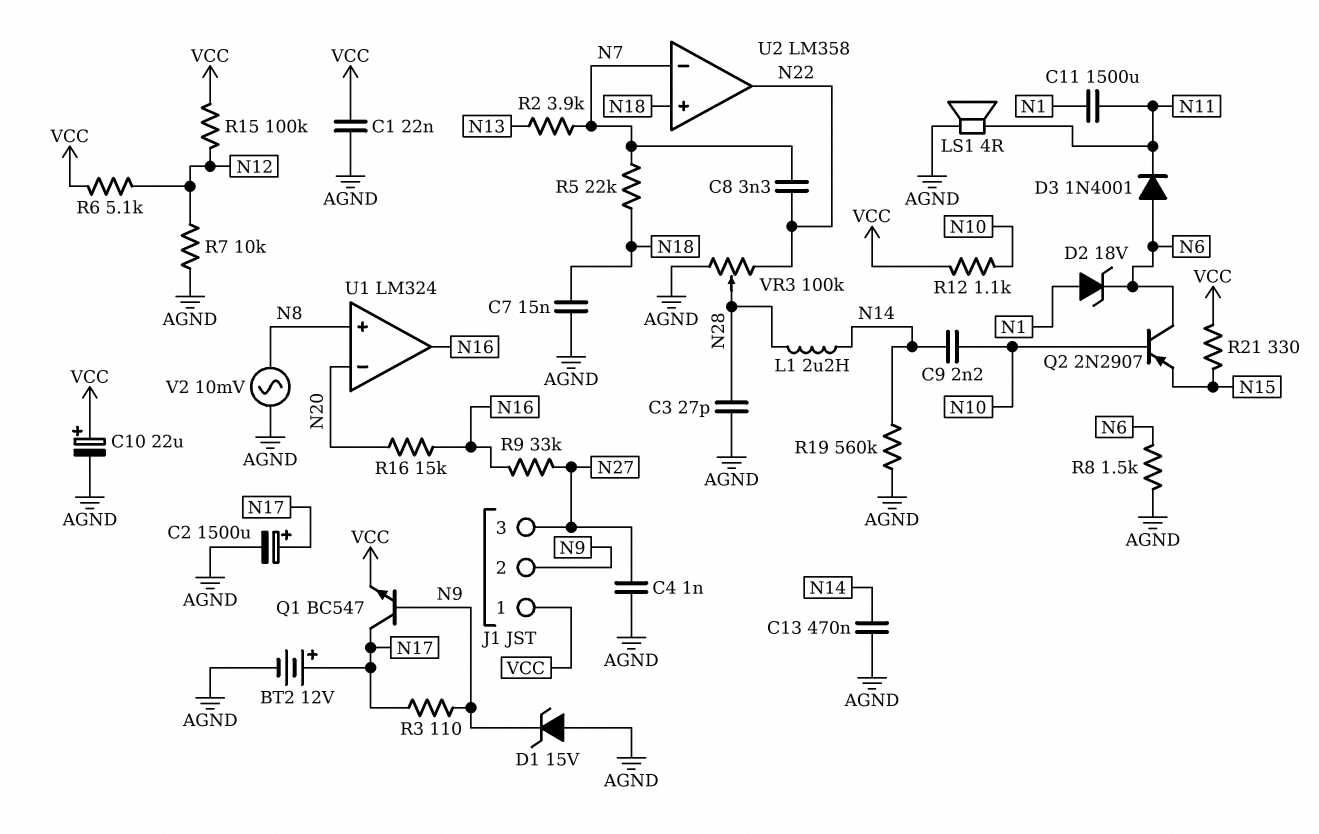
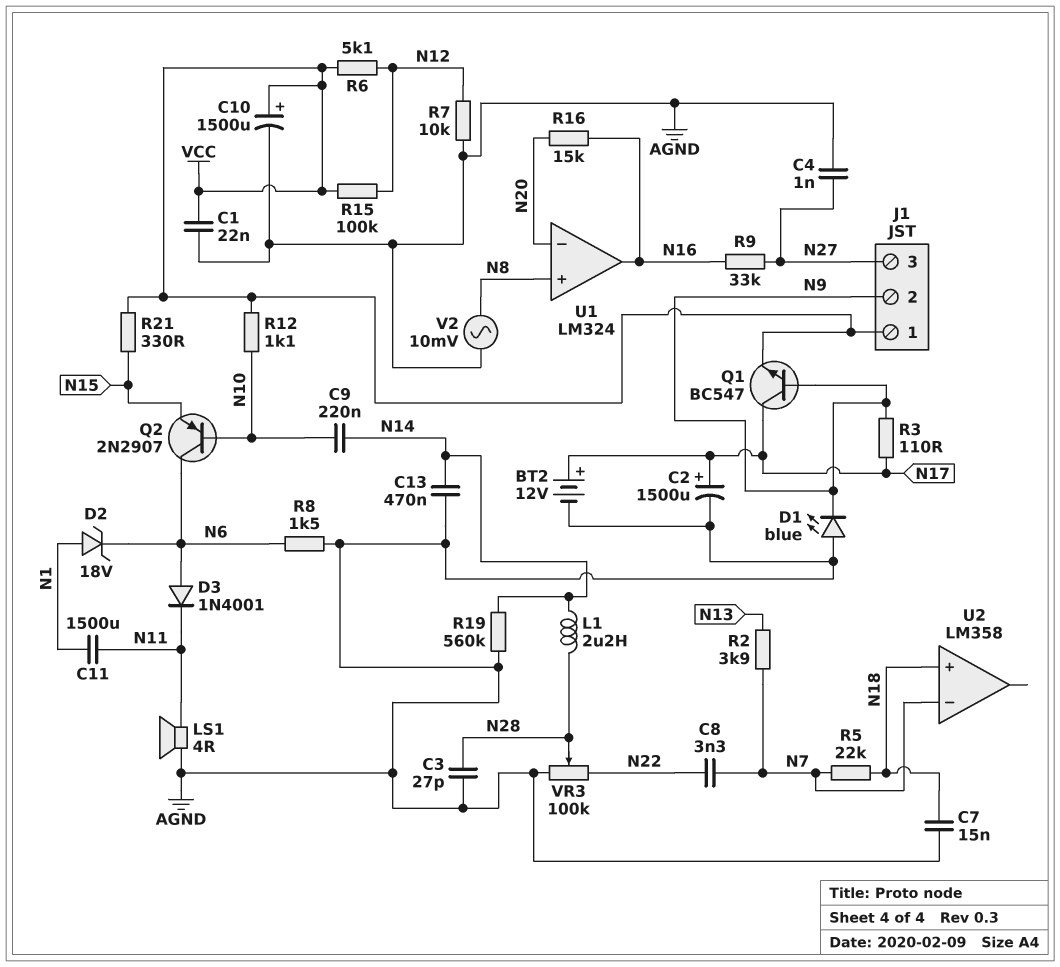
C9: 2.2nF (N10, N14) -> 220nF (N10, N14)
C10: 22uF (plus VCC, minus AGND) -> 1500uF (plus VCC, minus AGND)
D1: zener 15V (A AGND, K N9) -> LED blue (A AGND, K N9)
U2 pin out: N22 -> none

